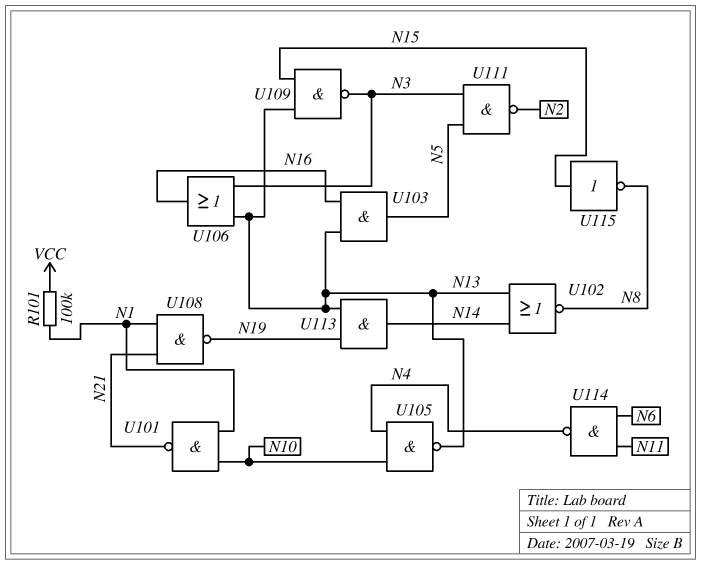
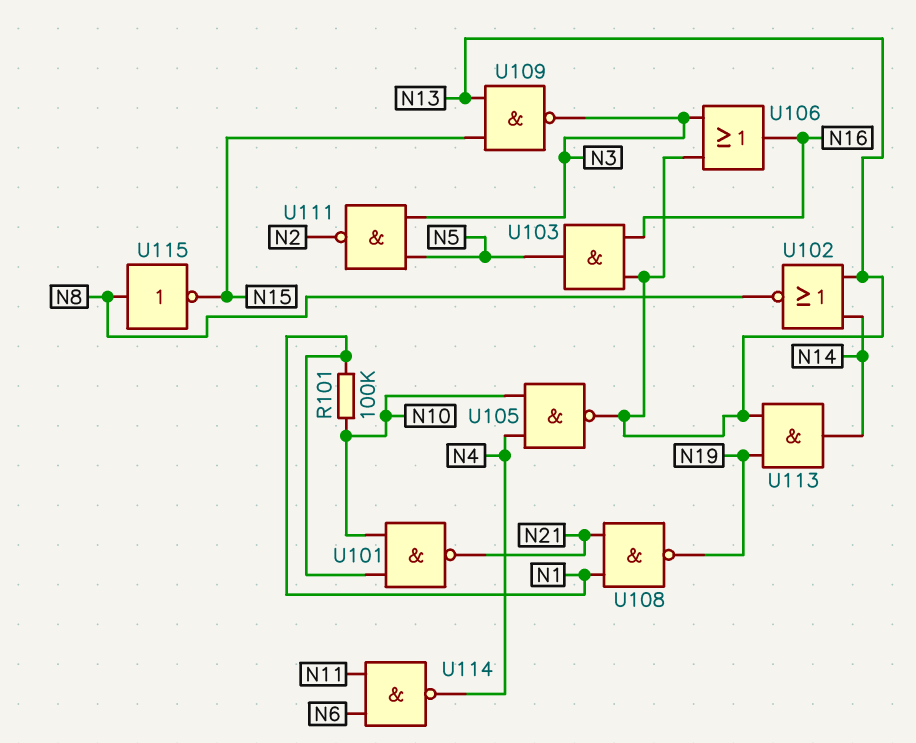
R101: 100k (N1, VCC) -> 100k (N1, N10)
U115: NOT (in N15, out N8) -> NOT (in N8, out N15)

